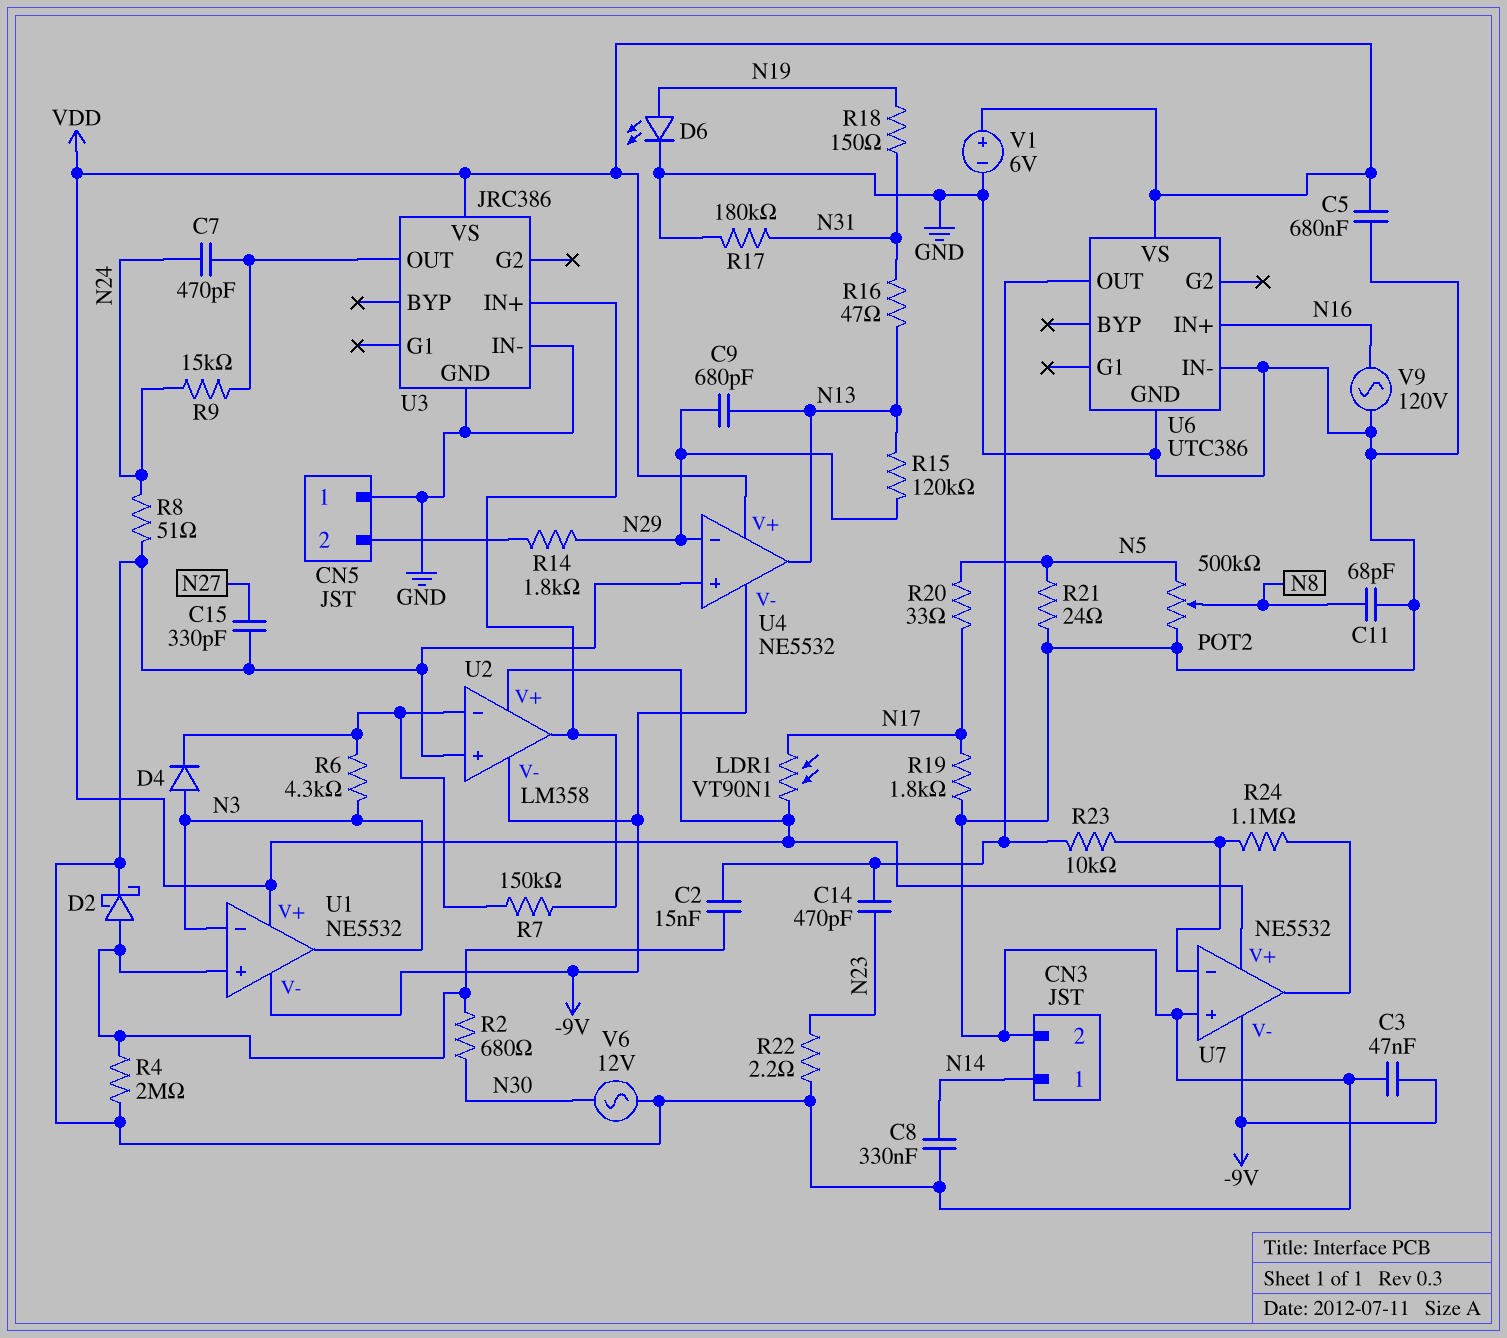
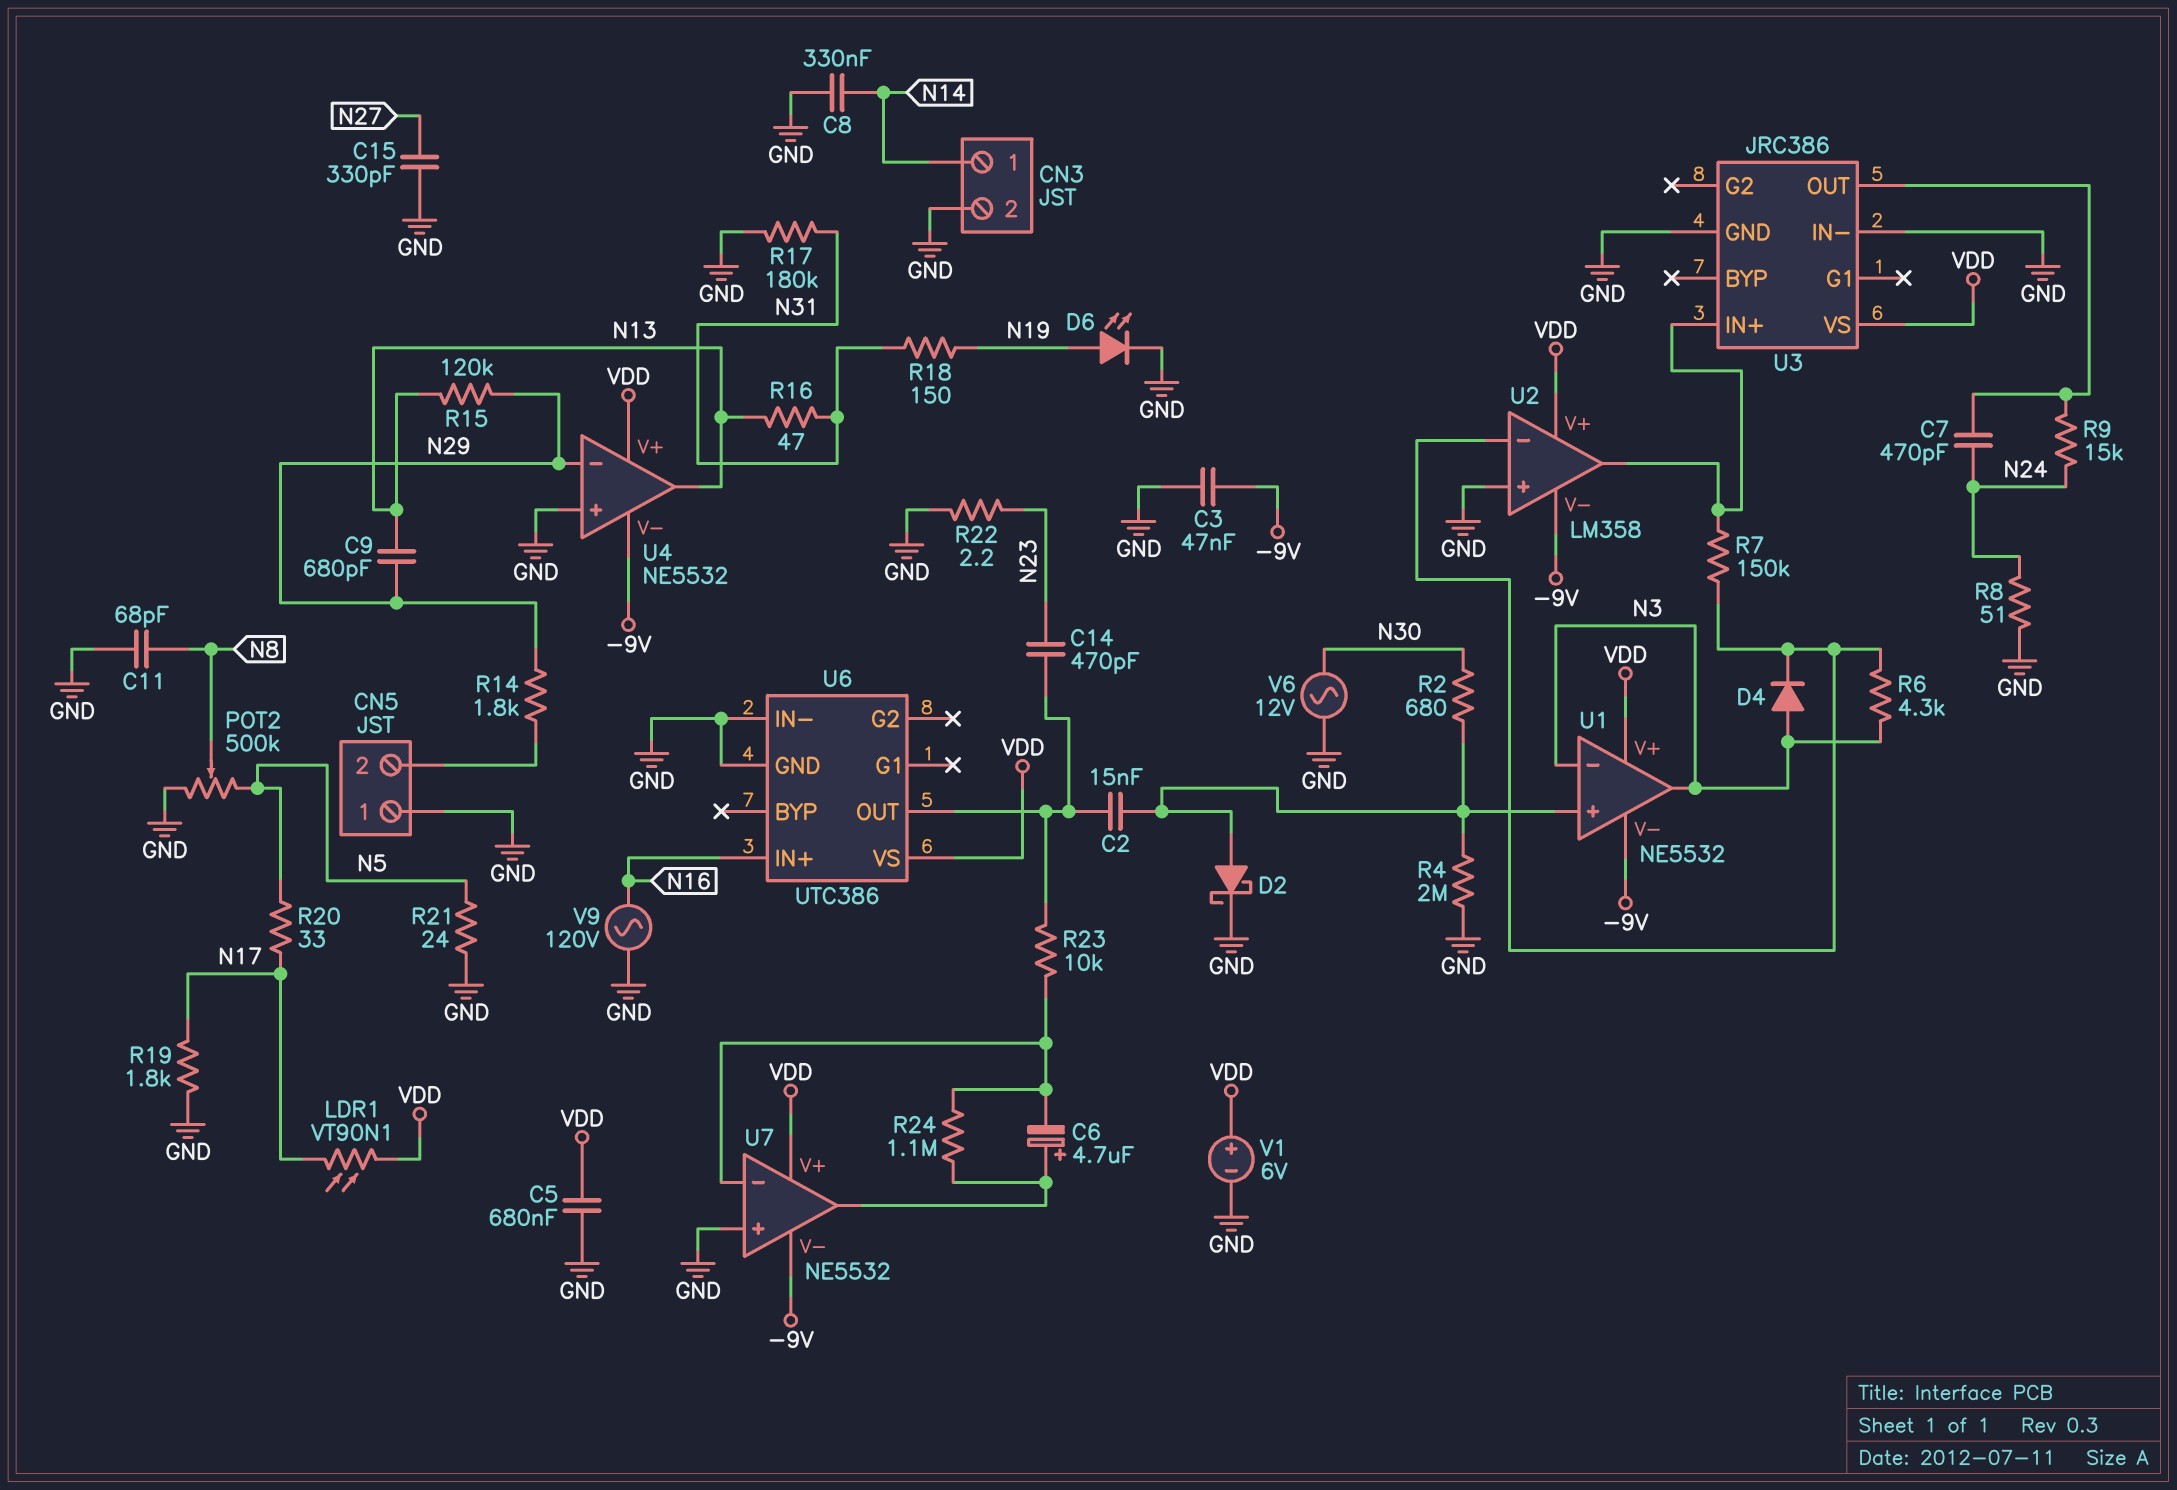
C6: none -> 4.7uF (plus U7/out, minus U7/in-)

